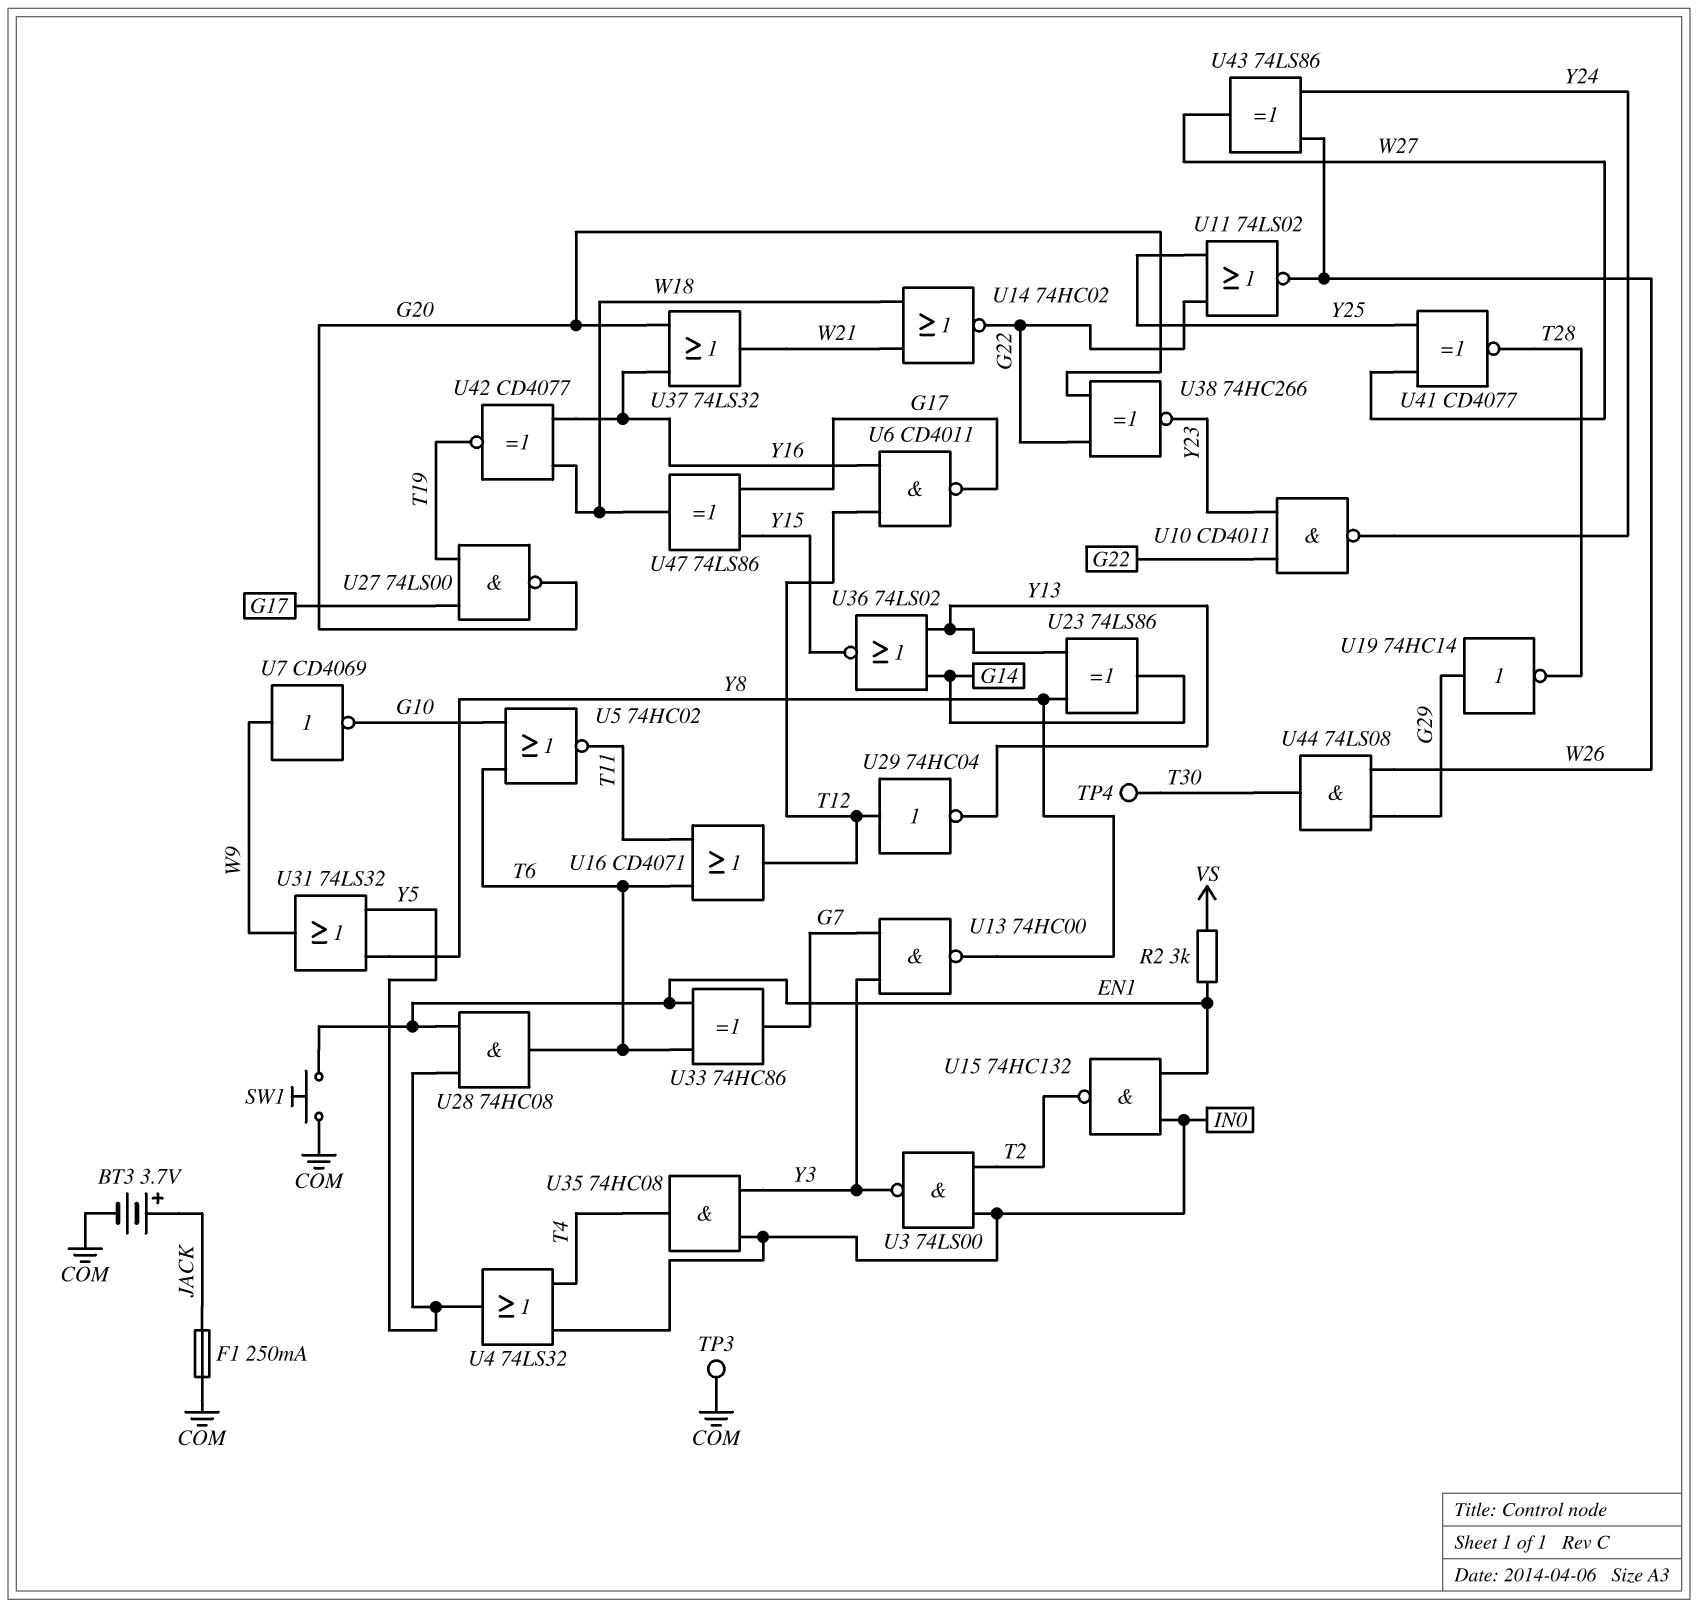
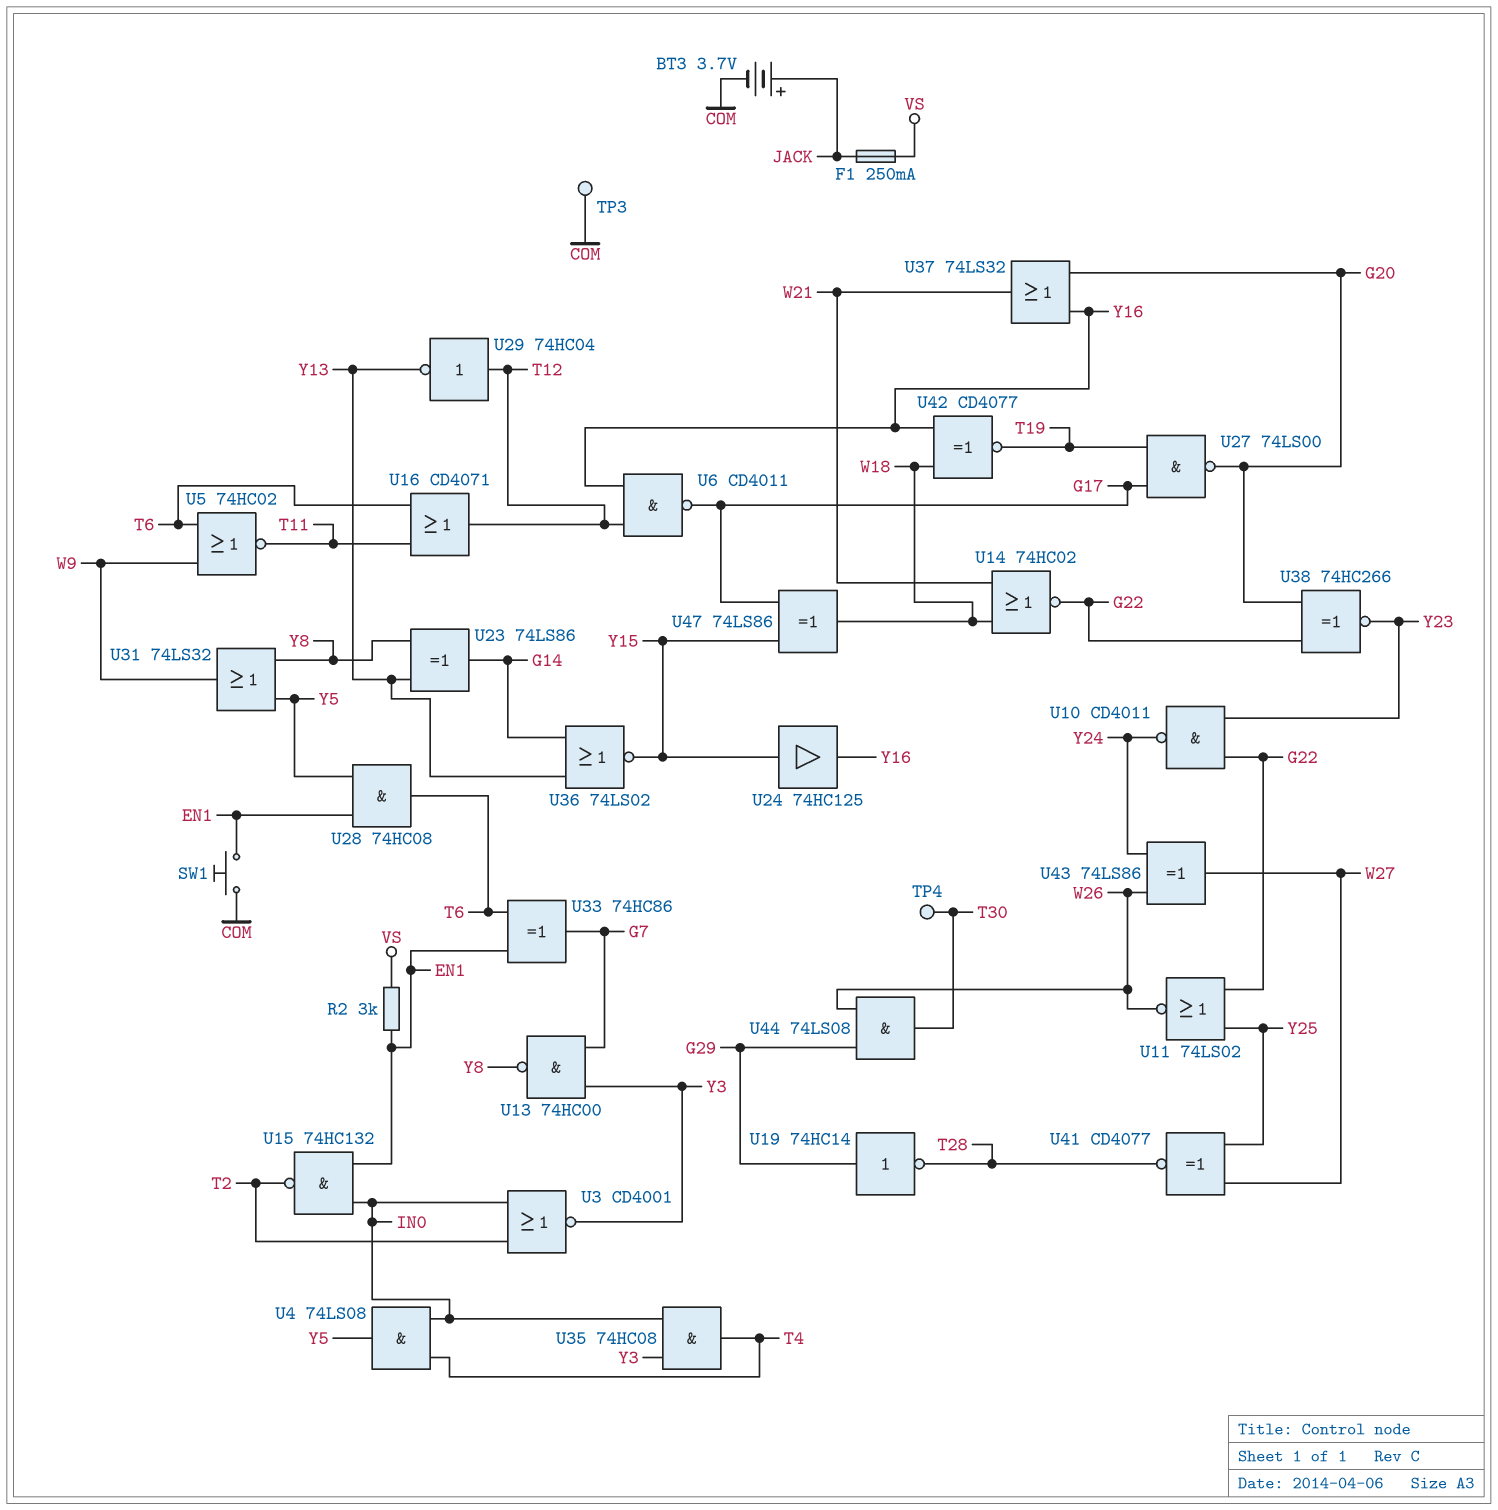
F1: 250mA (COM, JACK) -> 250mA (JACK, VS)
U3: NAND 74LS00 (in IN0, in T2, out Y3) -> NOR CD4001 (in IN0, in T2, out Y3)
U4: OR 74LS32 (in IN0, in T4, out Y5) -> AND 74LS08 (in IN0, in T4, out Y5)
U5: NOR 74HC02 (in G10, in T6, out T11) -> NOR 74HC02 (in T6, in W9, out T11)
U7: NOT CD4069 (in W9, out G10) -> none
U24: none -> buffer 74HC125 (in Y15, out Y16)

